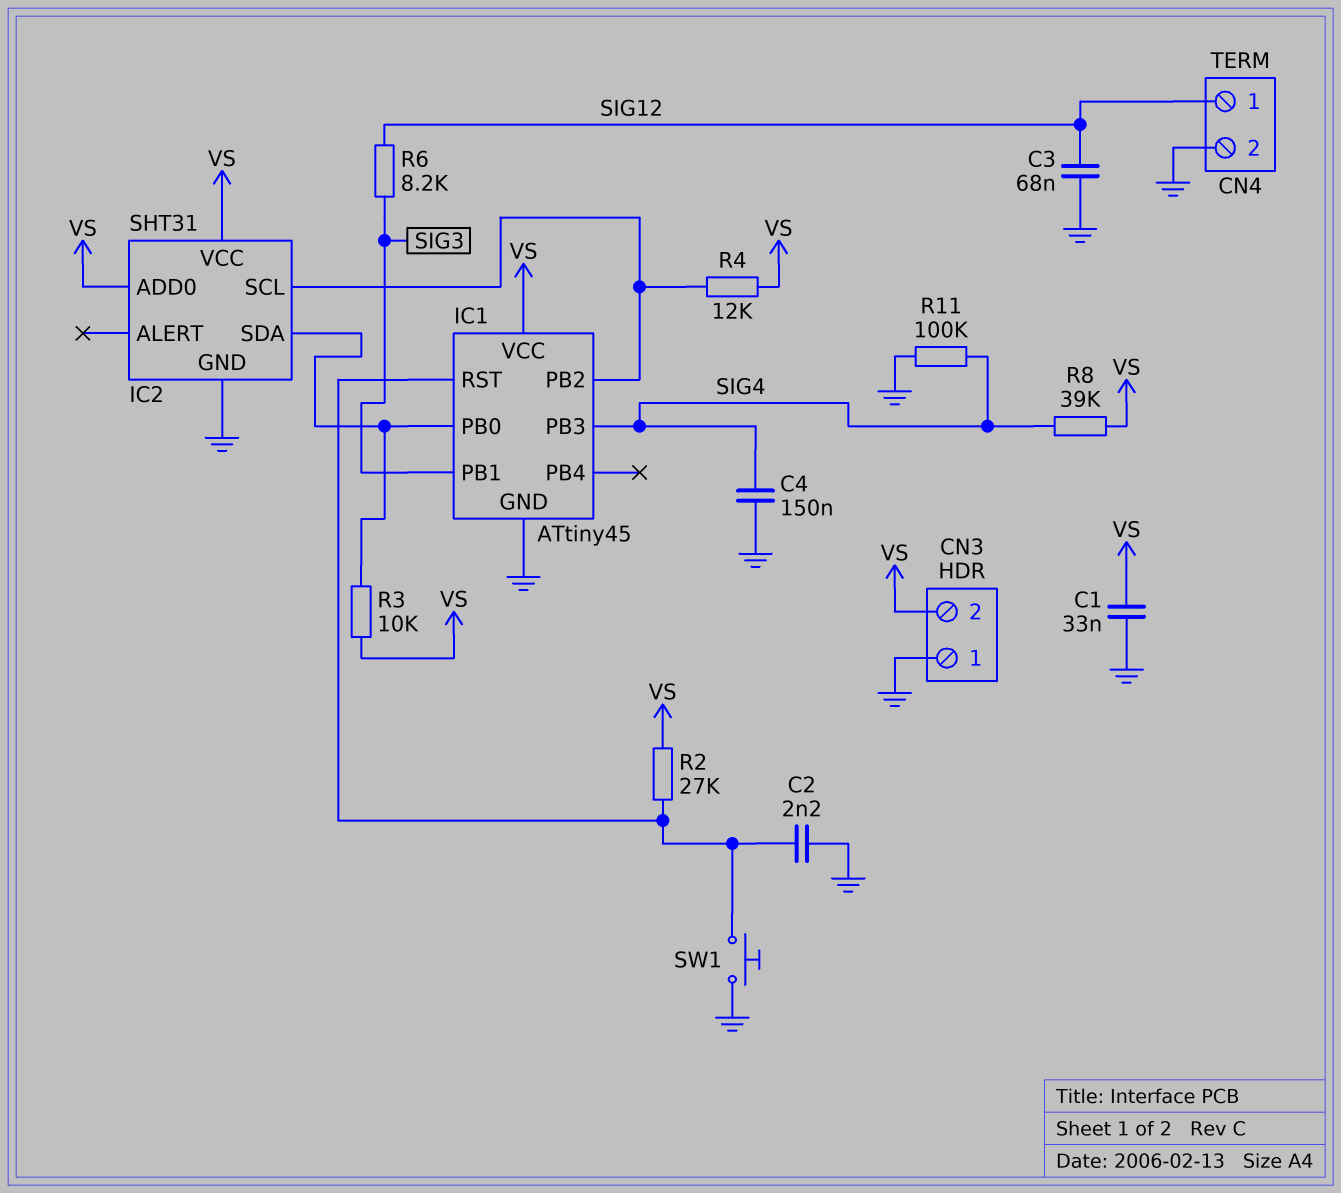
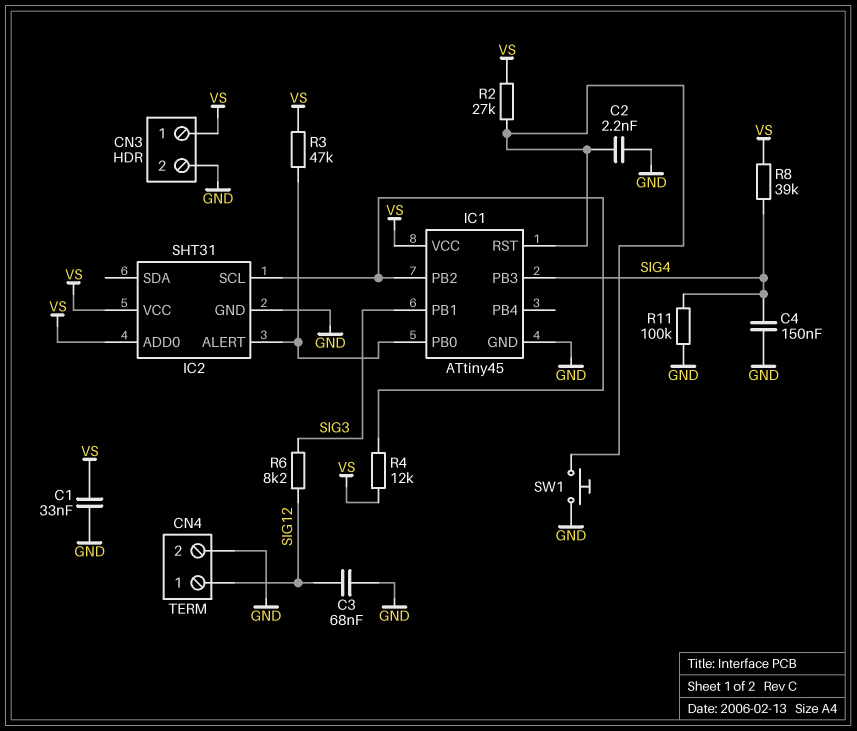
CN3 pin 1: GND -> VS
CN3 pin 2: VS -> GND
IC2 pin ALERT: none -> IC1/PB0
IC2 pin SDA: IC1/PB0 -> none
R3: 10k (IC1/PB0, VS) -> 47k (IC1/PB0, VS)

